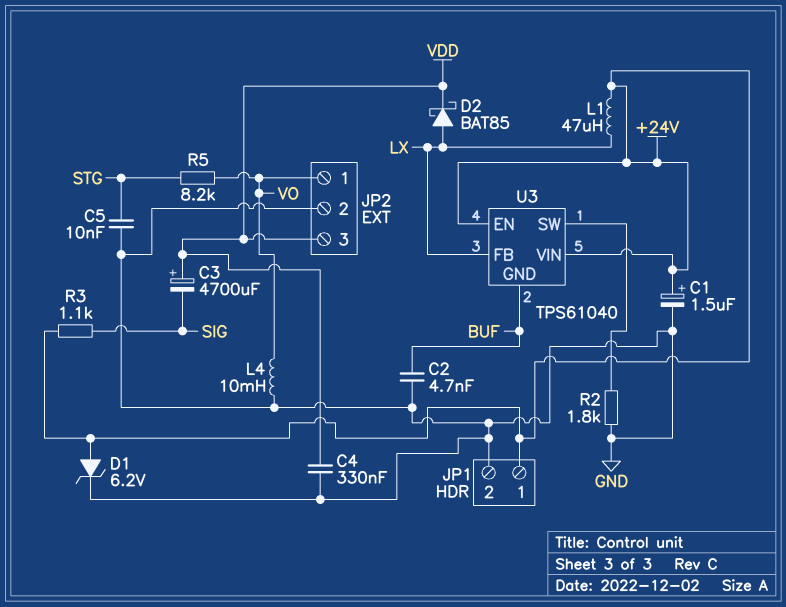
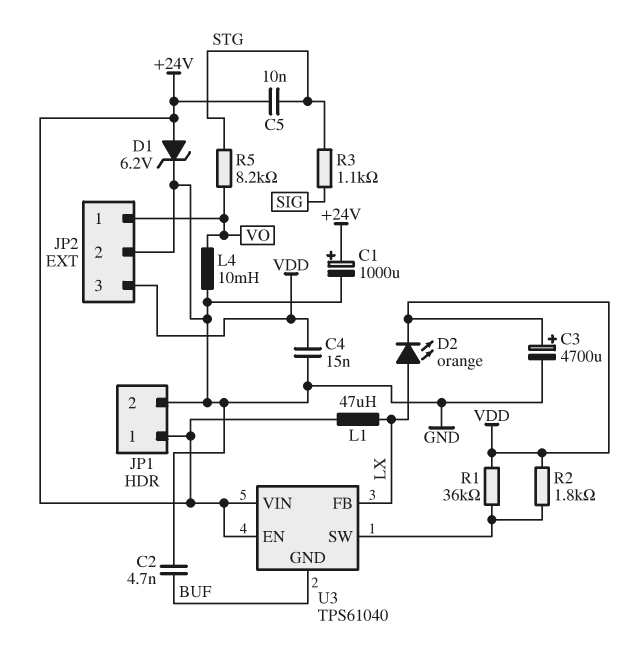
C1: 1.5uF (plus +24V, minus GND) -> 1000uF (plus +24V, minus GND)
C3: 4700uF (plus VDD, minus SIG) -> 4700uF (plus VDD, minus GND)
C4: 330nF (GND, VDD) -> 15nF (GND, VDD)
C5: 10nF (GND, STG) -> 10nF (+24V, STG)
D2: schottky BAT85 (A LX, K VDD) -> LED orange (A LX, K VDD)
R1: none -> 36k (U3/SW, VDD)
R2: 1.8k (GND, U3/SW) -> 1.8k (U3/SW, VDD)
R3: 1.1k (+24V, SIG) -> 1.1k (SIG, STG)

